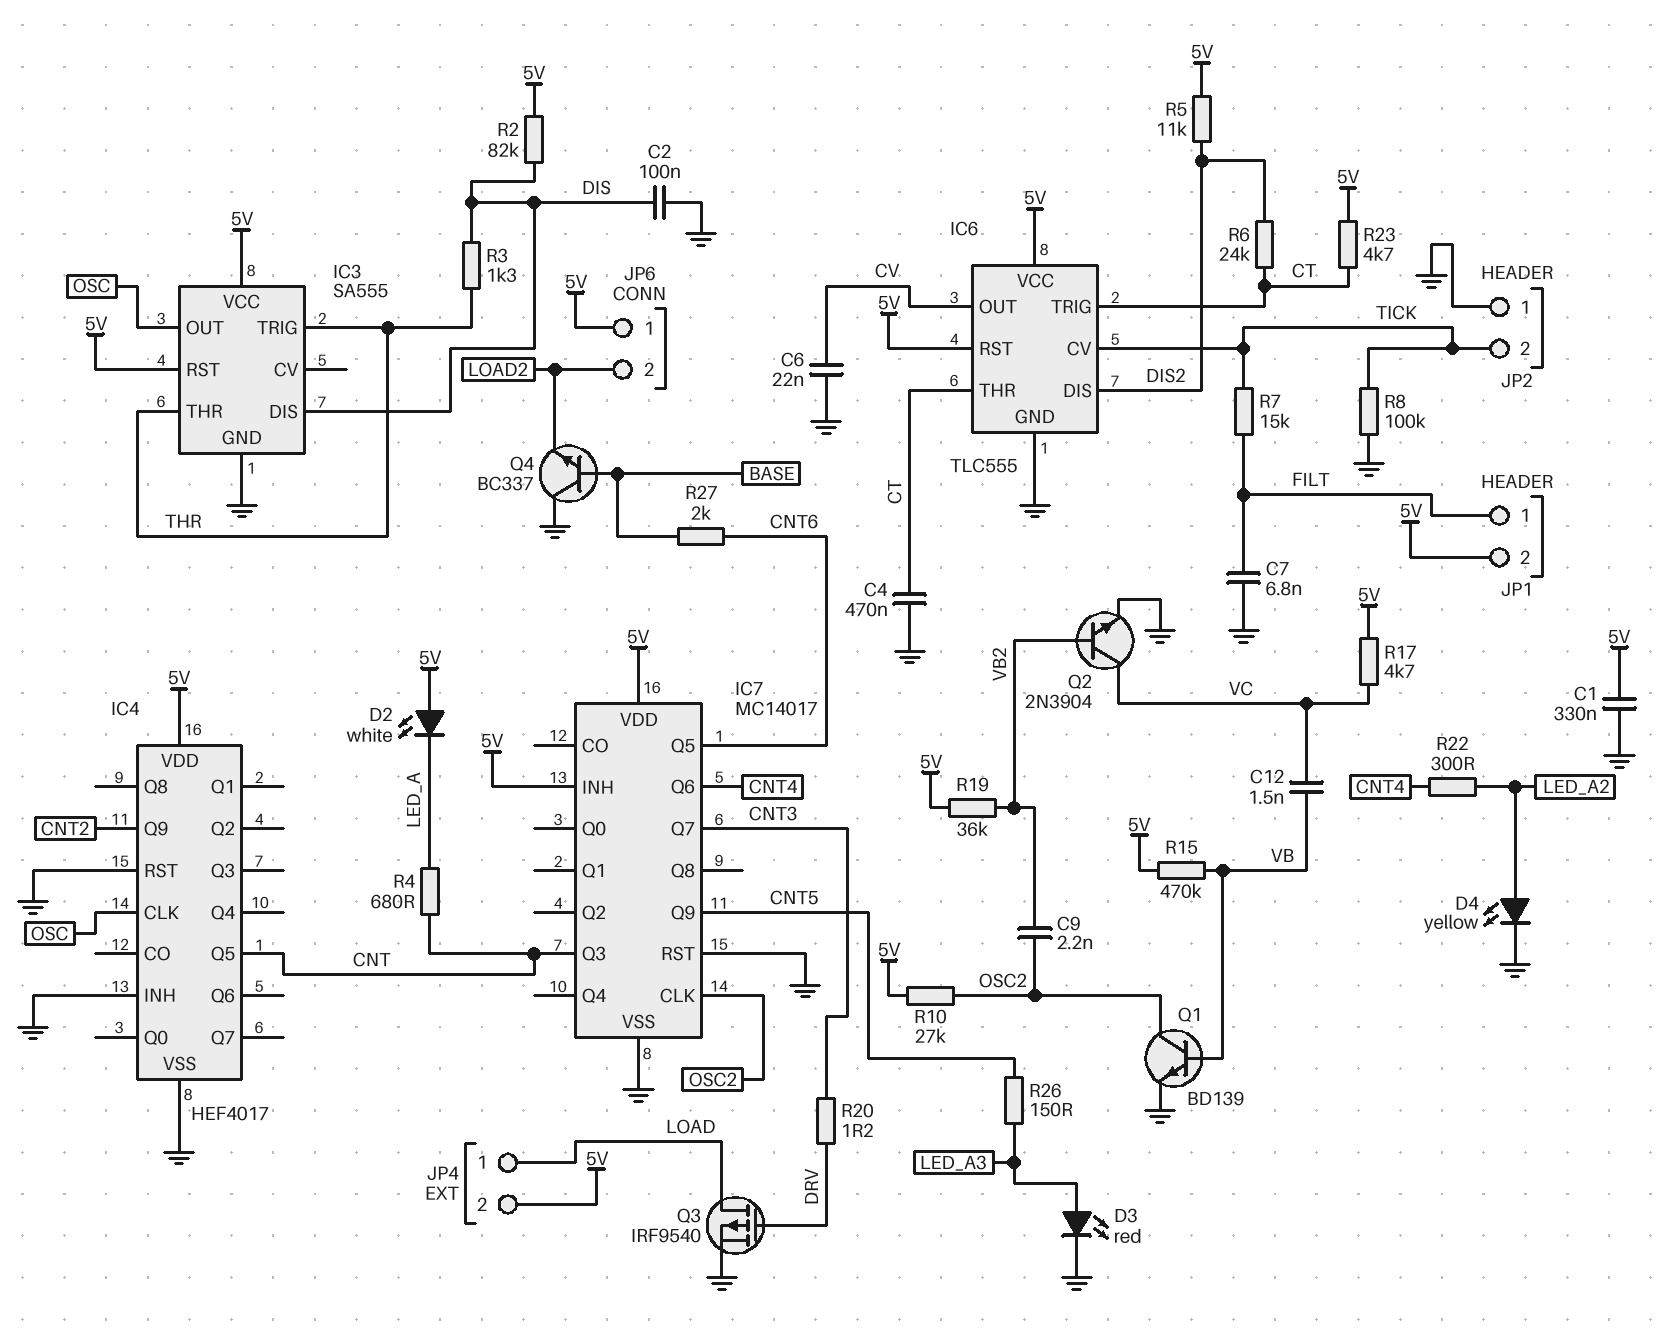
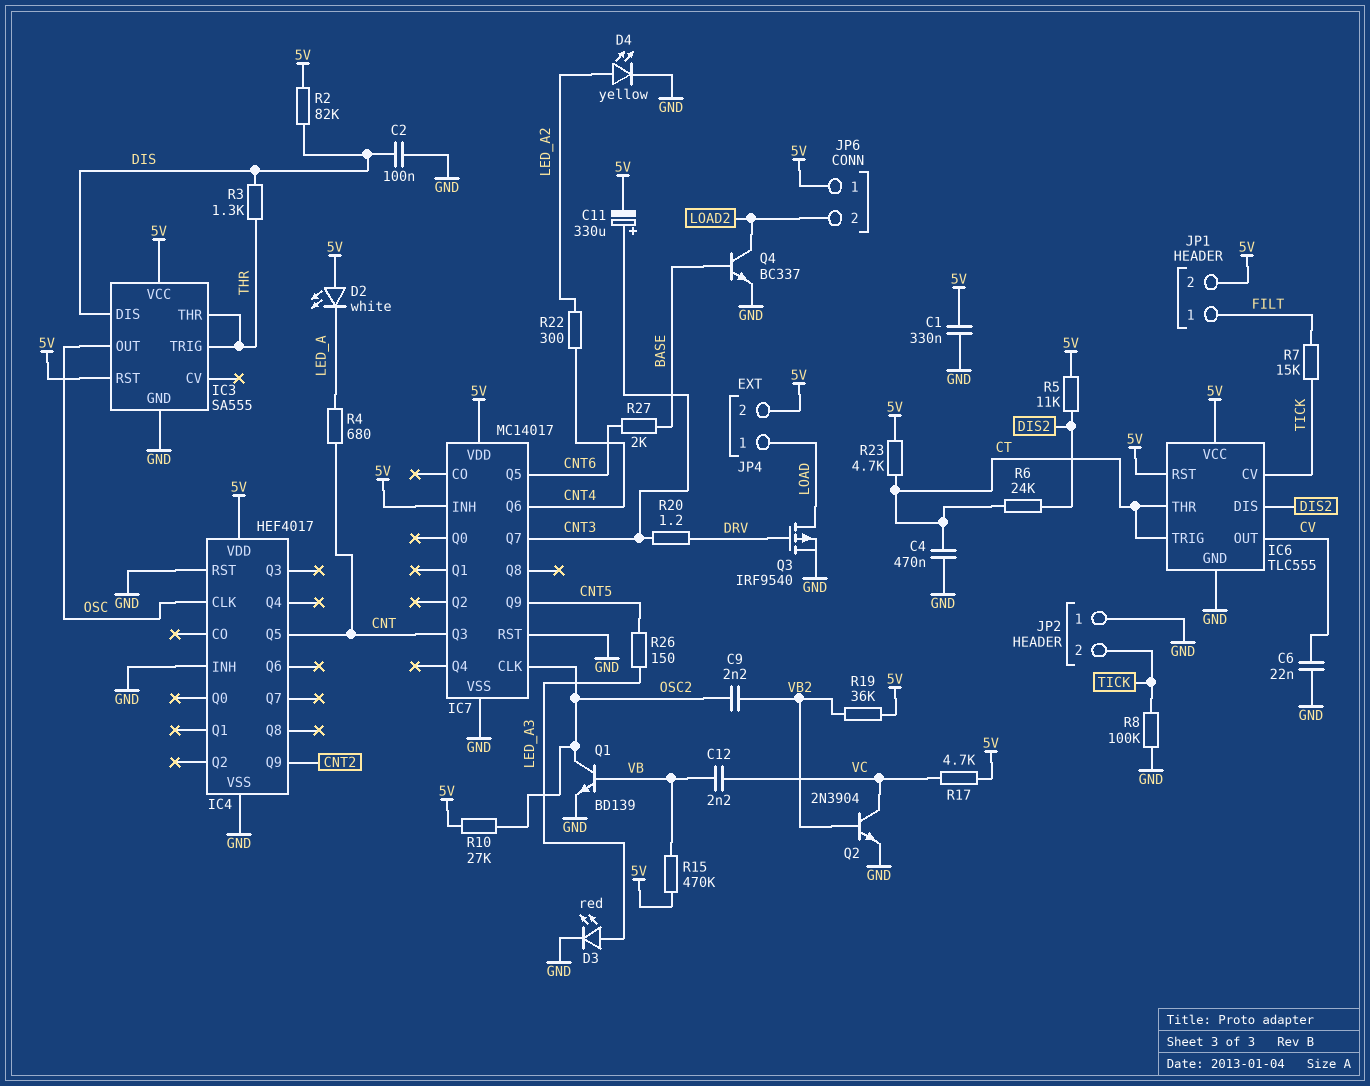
C7: 6.8nF (FILT, GND) -> none
C11: none -> 330uF (plus CNT3, minus 5V)
C12: 1.5nF (VB, VC) -> 2.2nF (VB, VC)
Q4: NPN BC337 (B BASE, C GND, E LOAD2) -> NPN BC337 (B BASE, C LOAD2, E GND)

